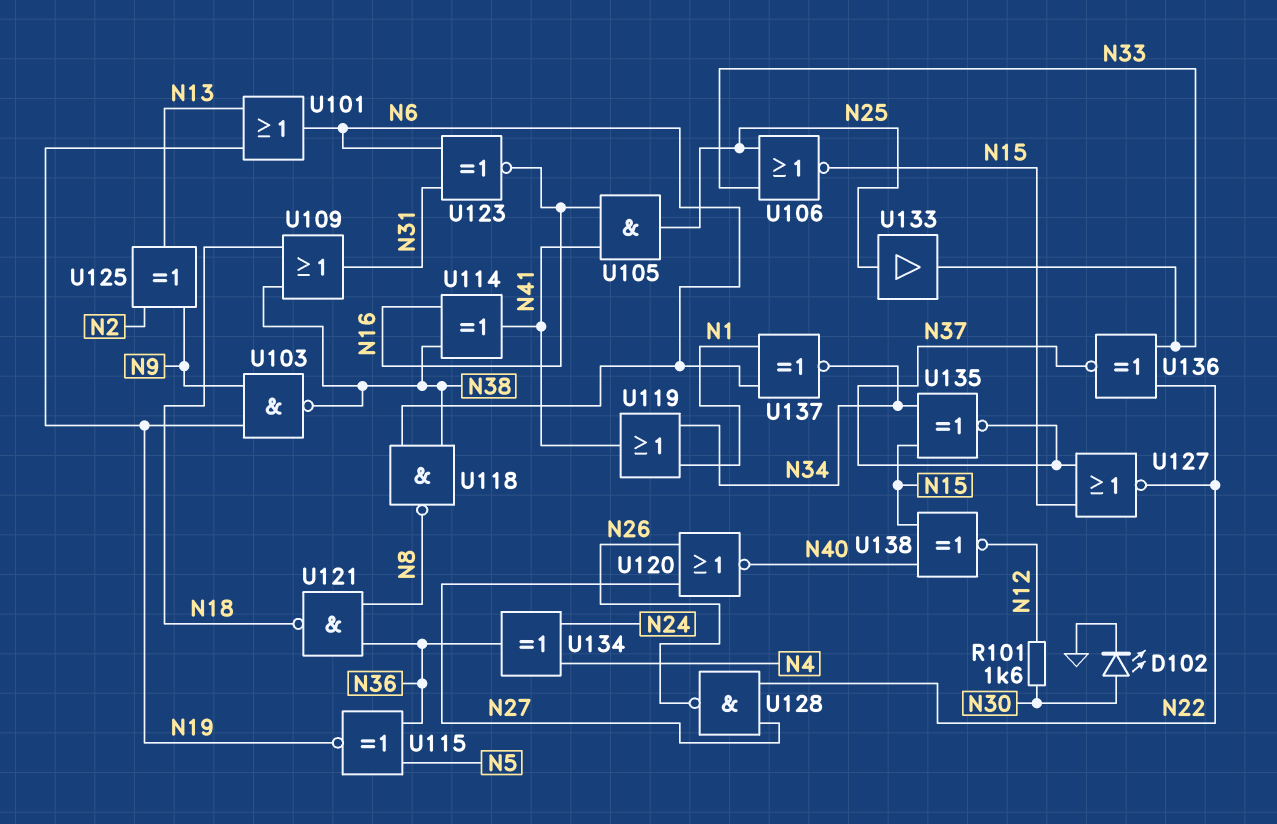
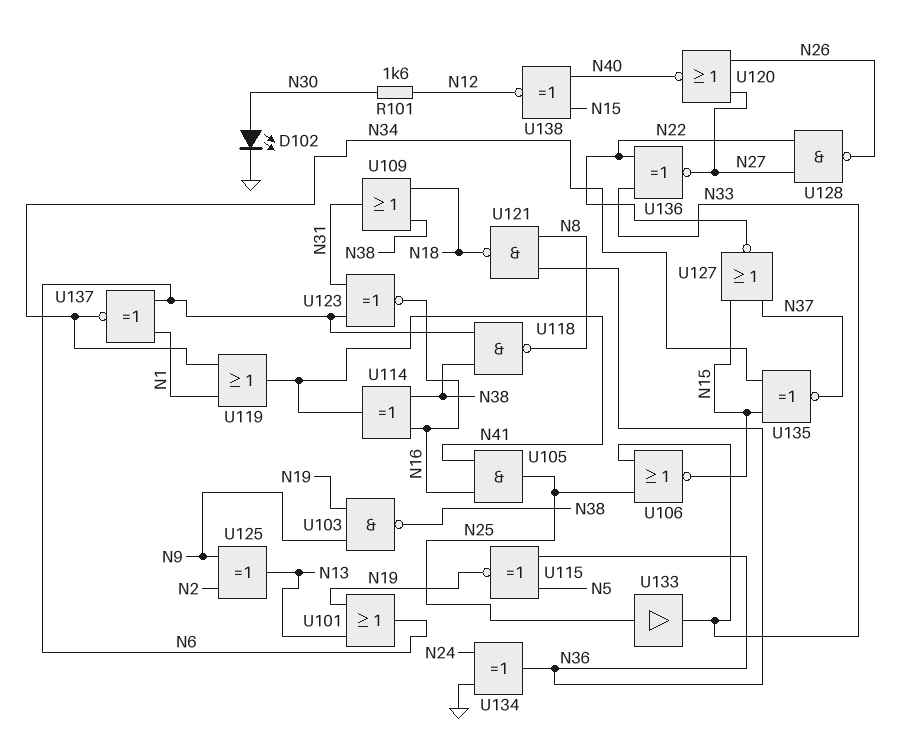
U134: XOR (in N4, in N24, out N36) -> XOR (in GND, in N24, out N36)
U136: XNOR (in N22, in N33, out N37) -> XNOR (in N22, in N33, out N27)

